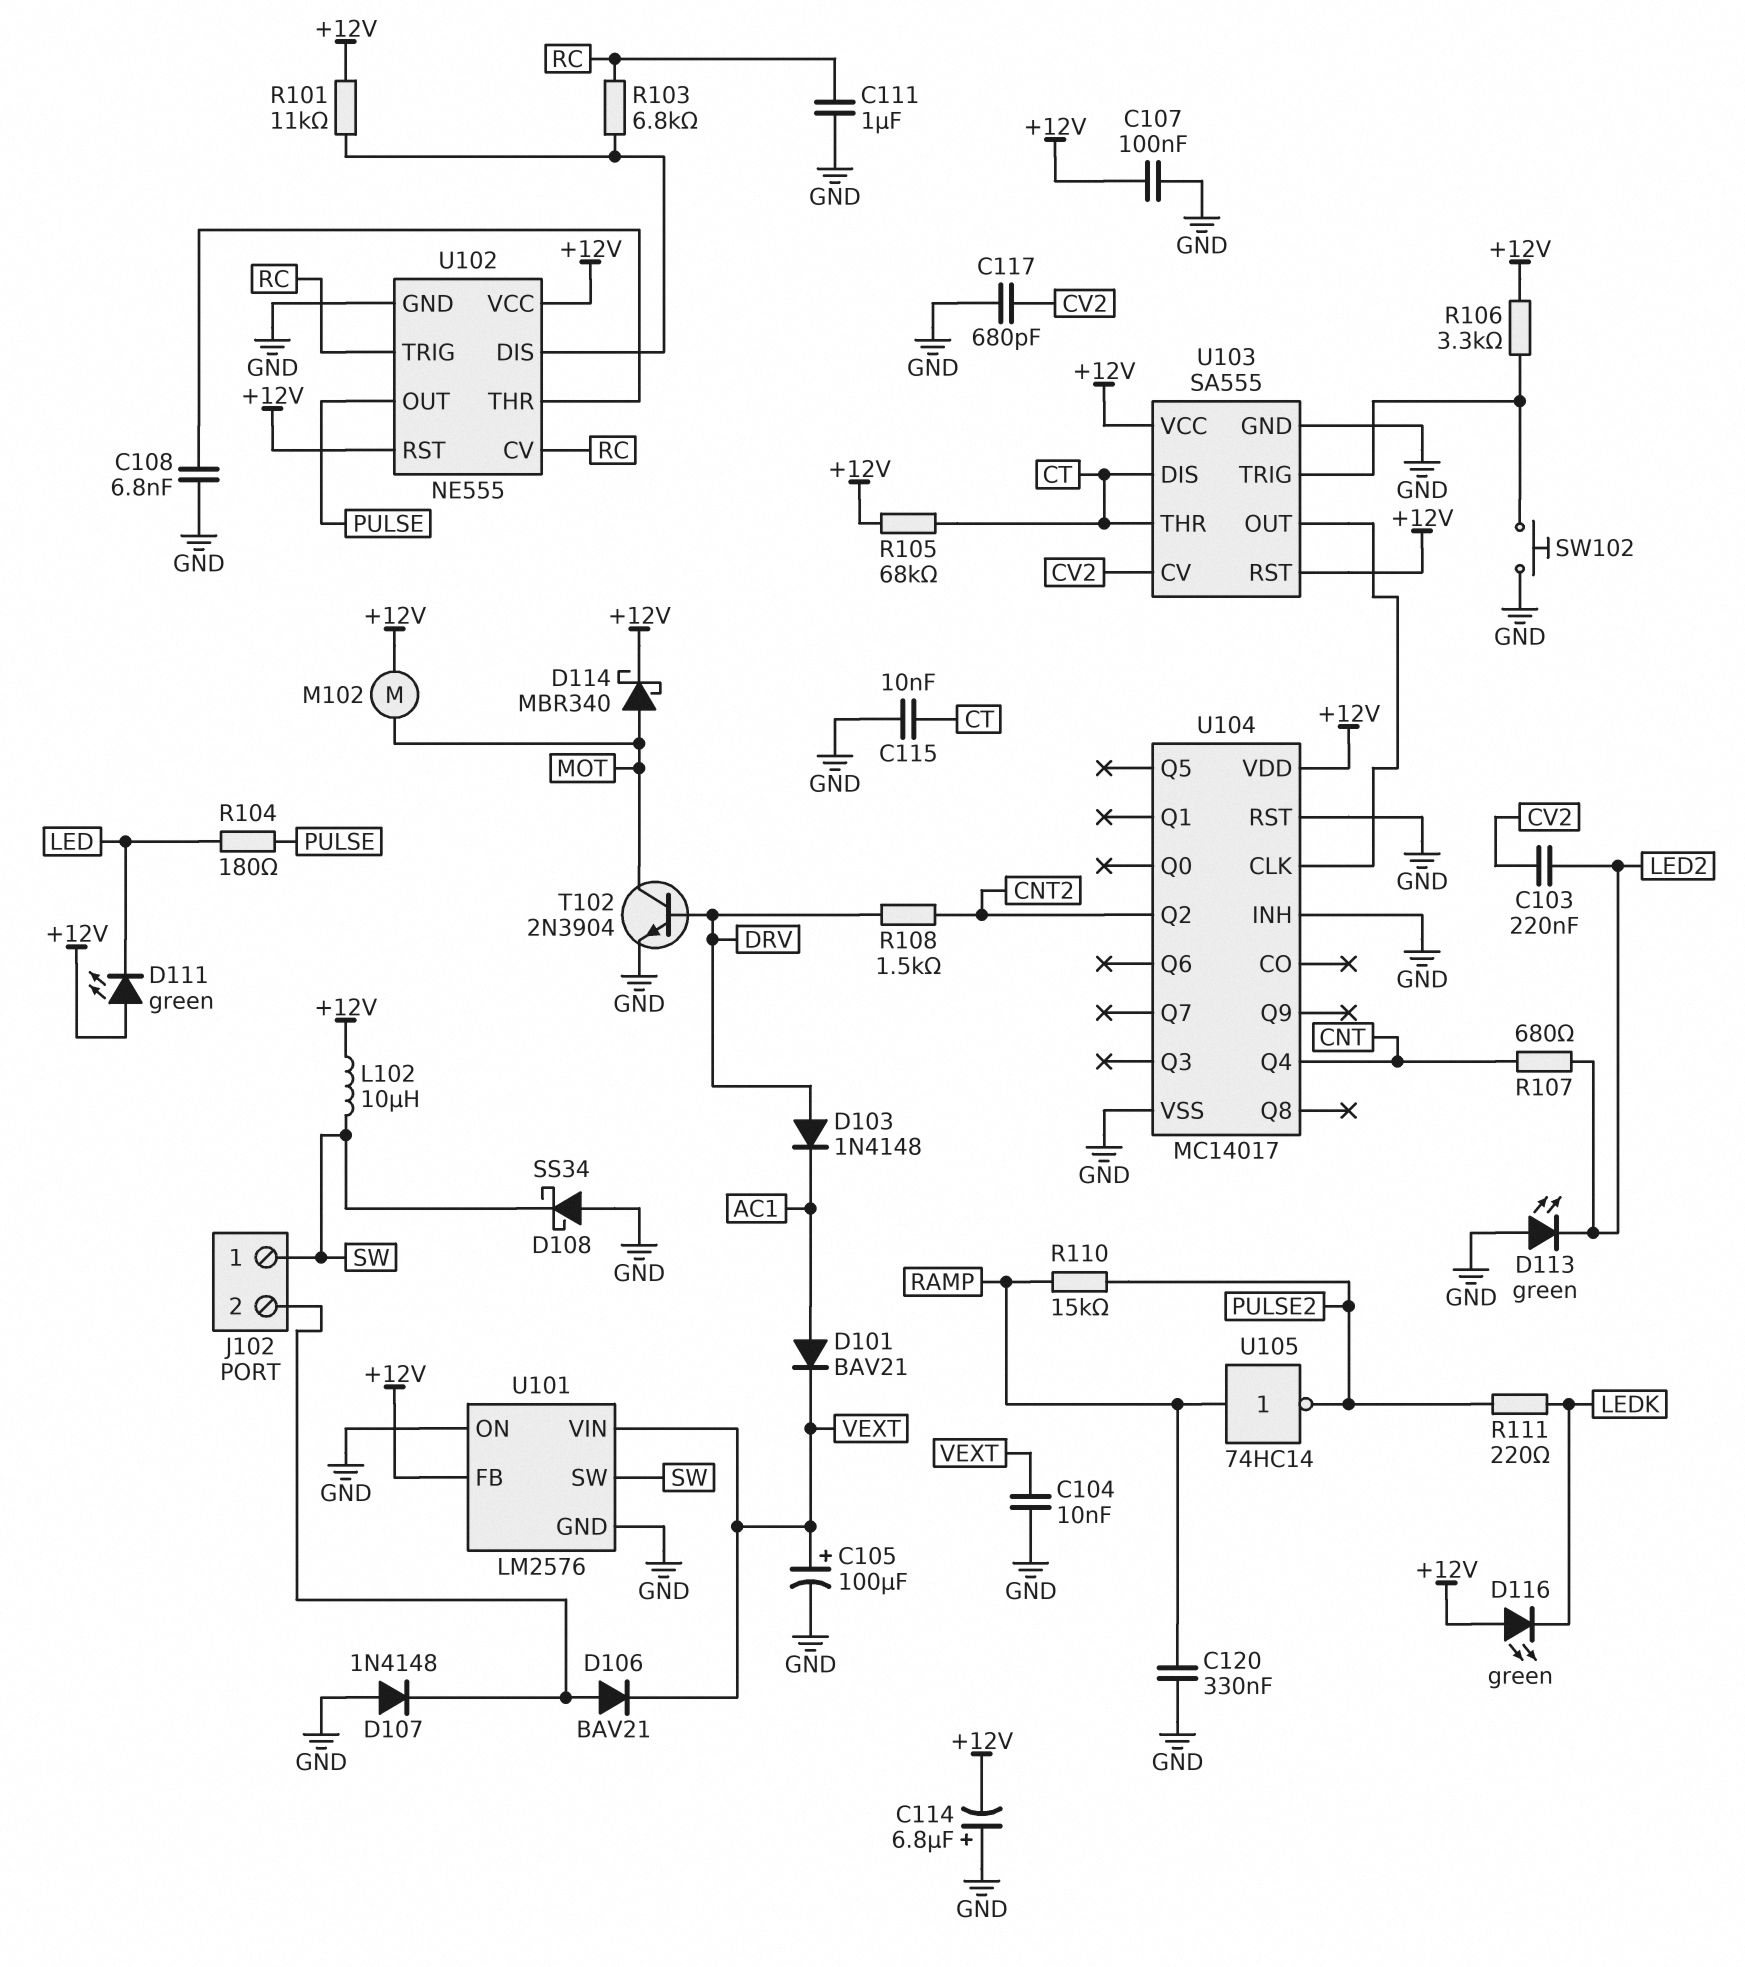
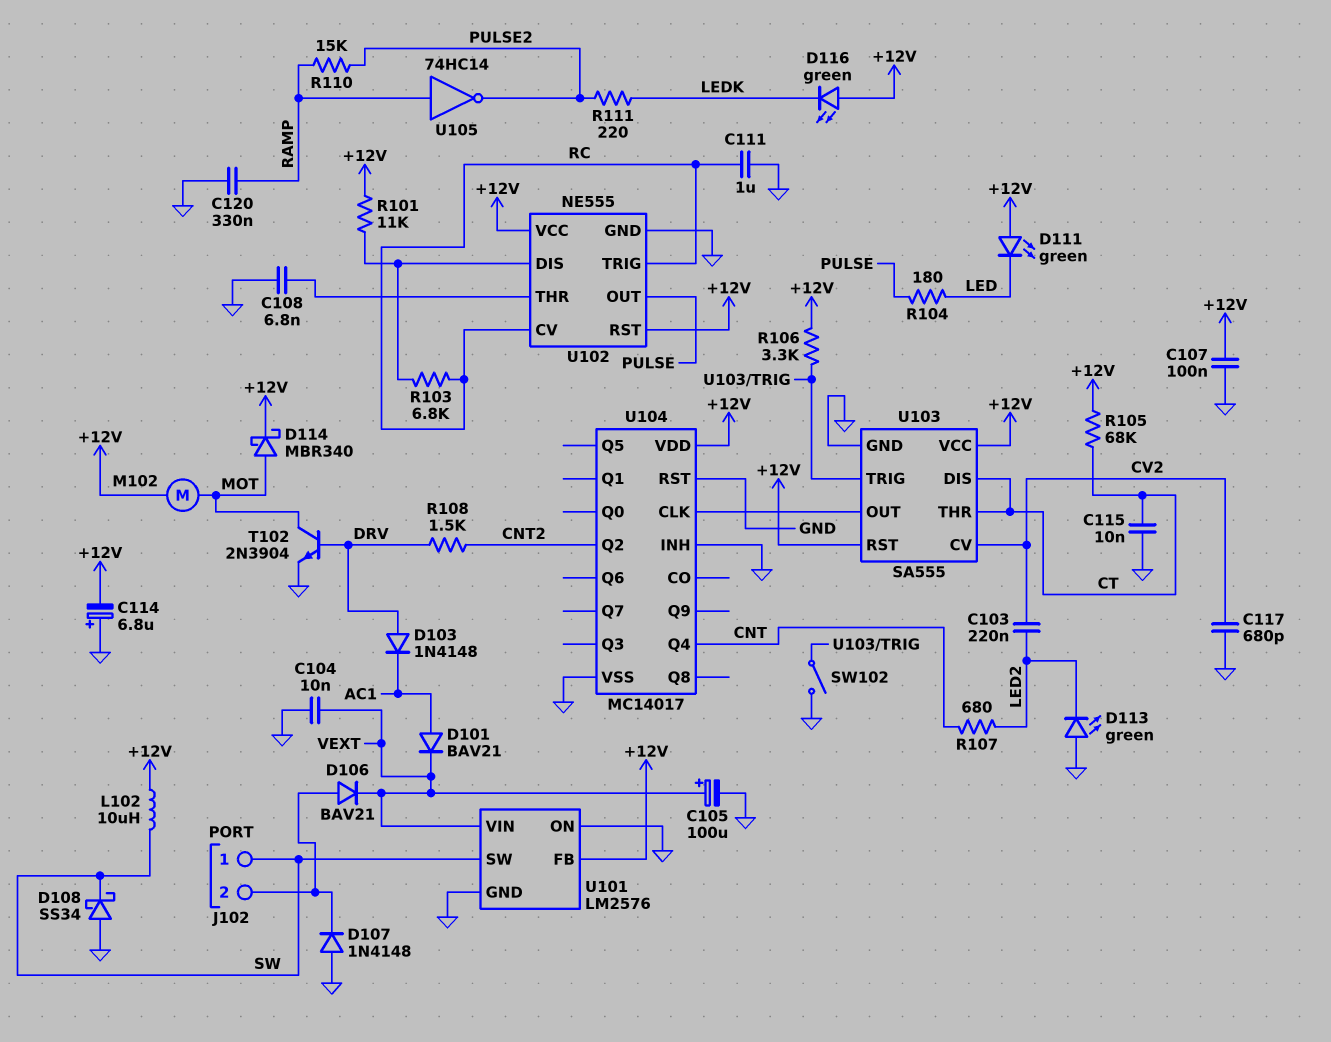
SW102: button (GND, U103/TRIG) -> switch (GND, U103/TRIG)

